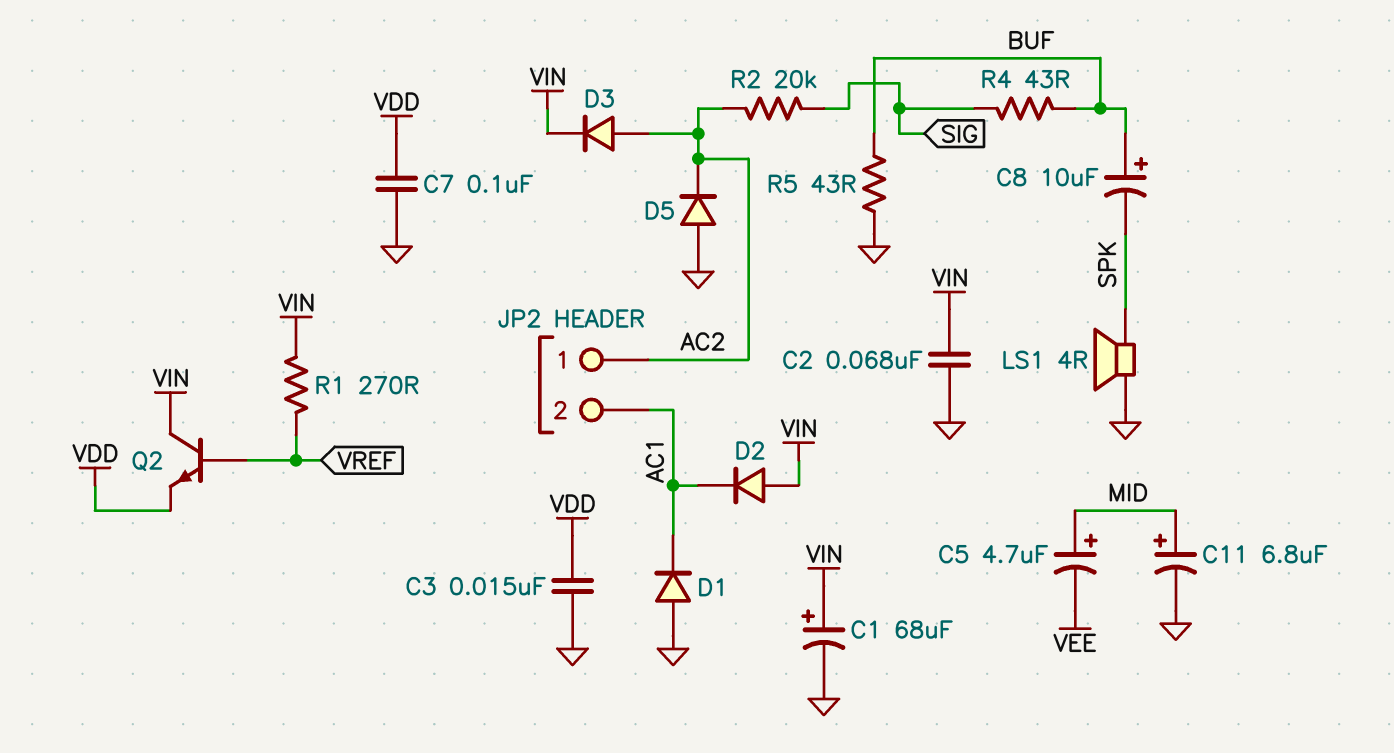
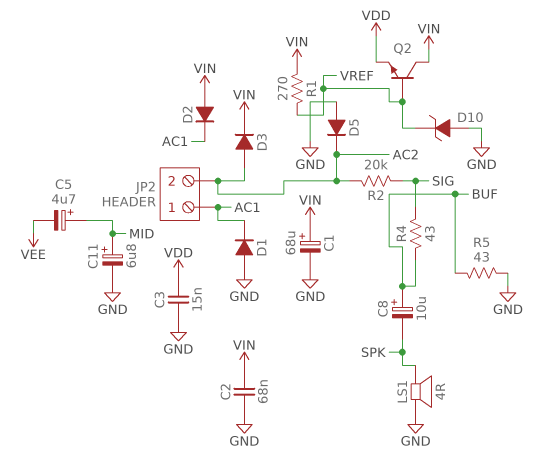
C7: 100nF (GND, VDD) -> none
D10: none -> zener (A GND, K VREF)
JP2 pin 1: AC2 -> AC1
JP2 pin 2: AC1 -> AC2

